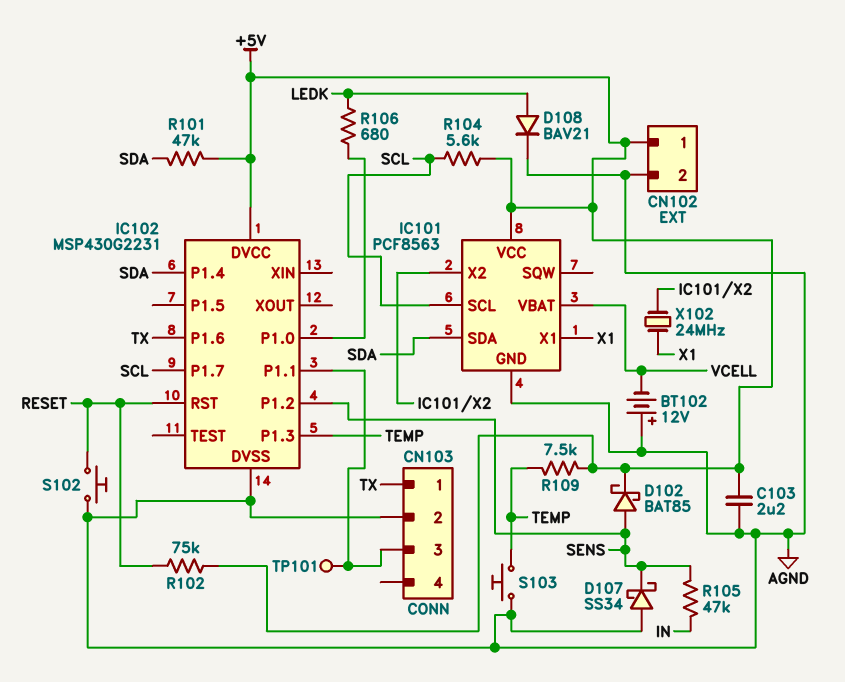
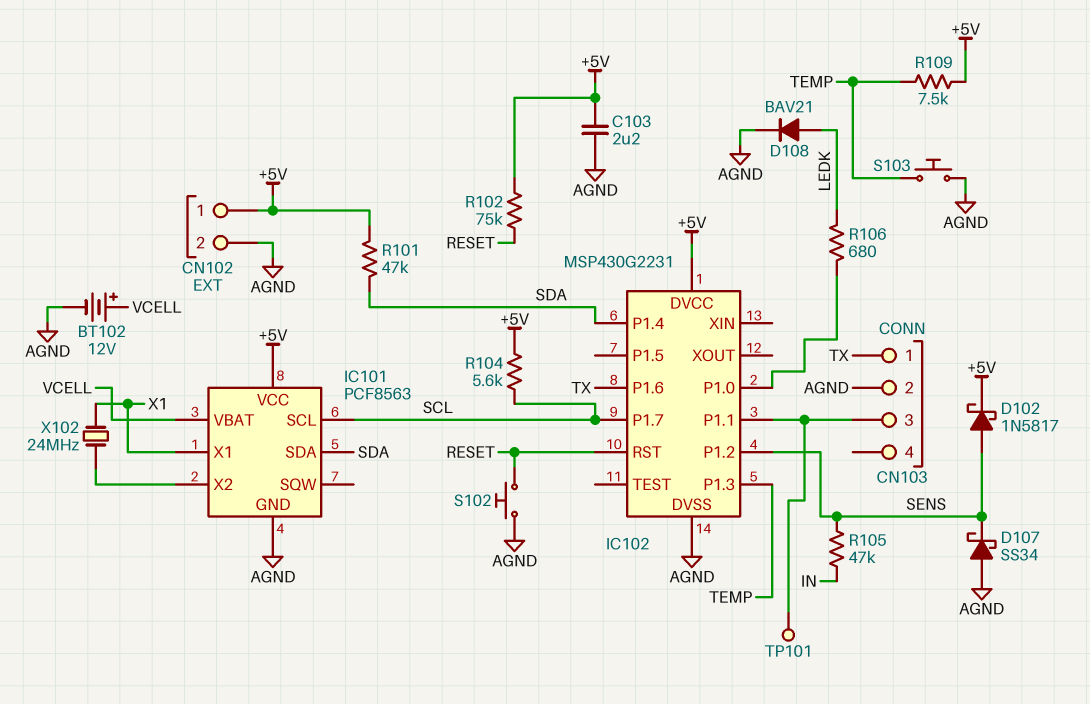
BT102: 12V (plus AGND, minus VCELL) -> 12V (plus VCELL, minus AGND)
D102: schottky BAT85 (A SENS, K +5V) -> schottky 1N5817 (A SENS, K +5V)

